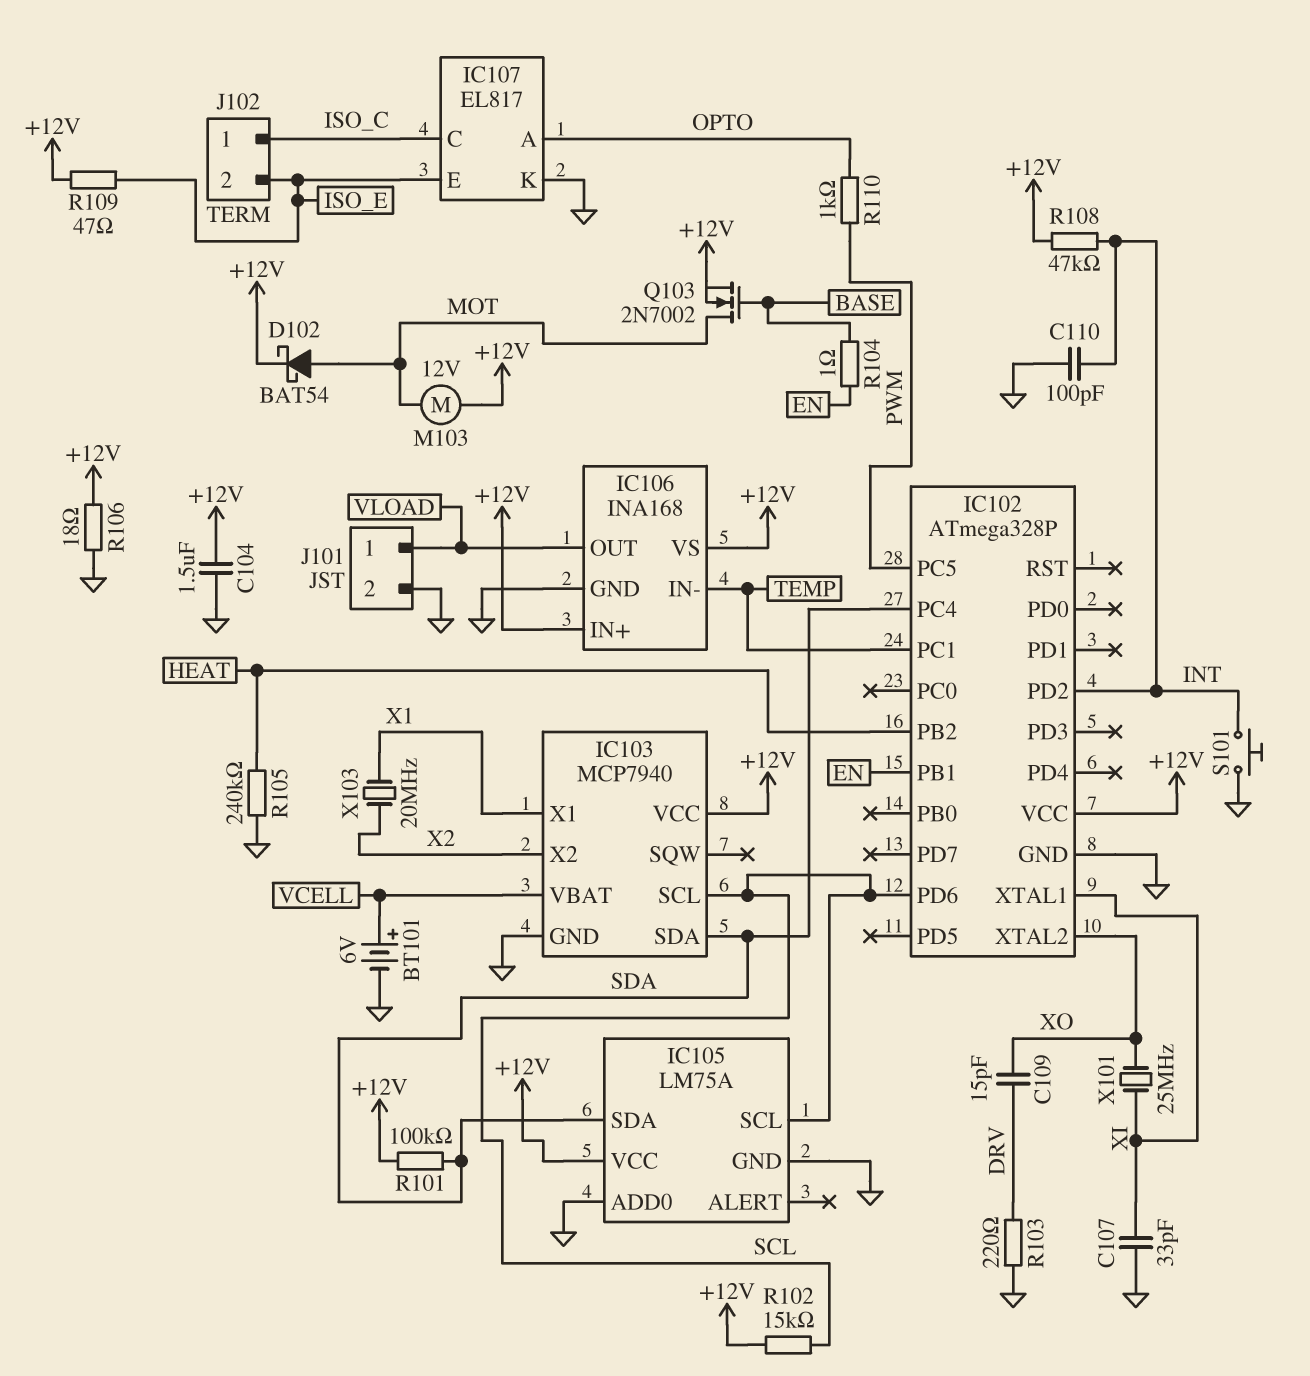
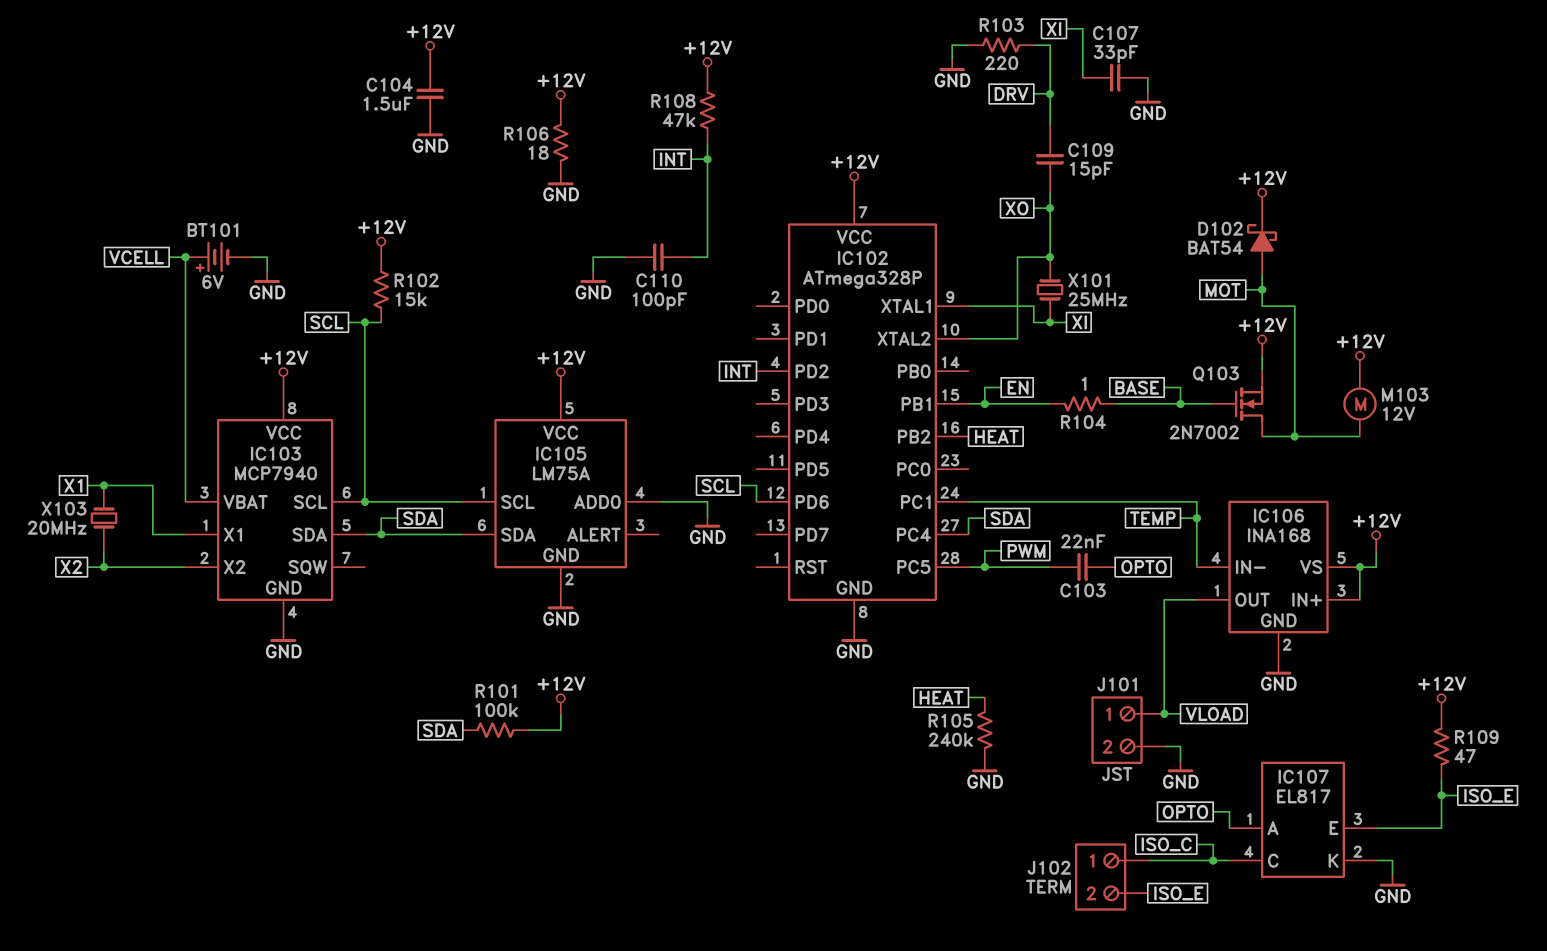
C103: none -> 22nF (OPTO, PWM)
R110: 1k (OPTO, PWM) -> none
S101: button (GND, INT) -> none

